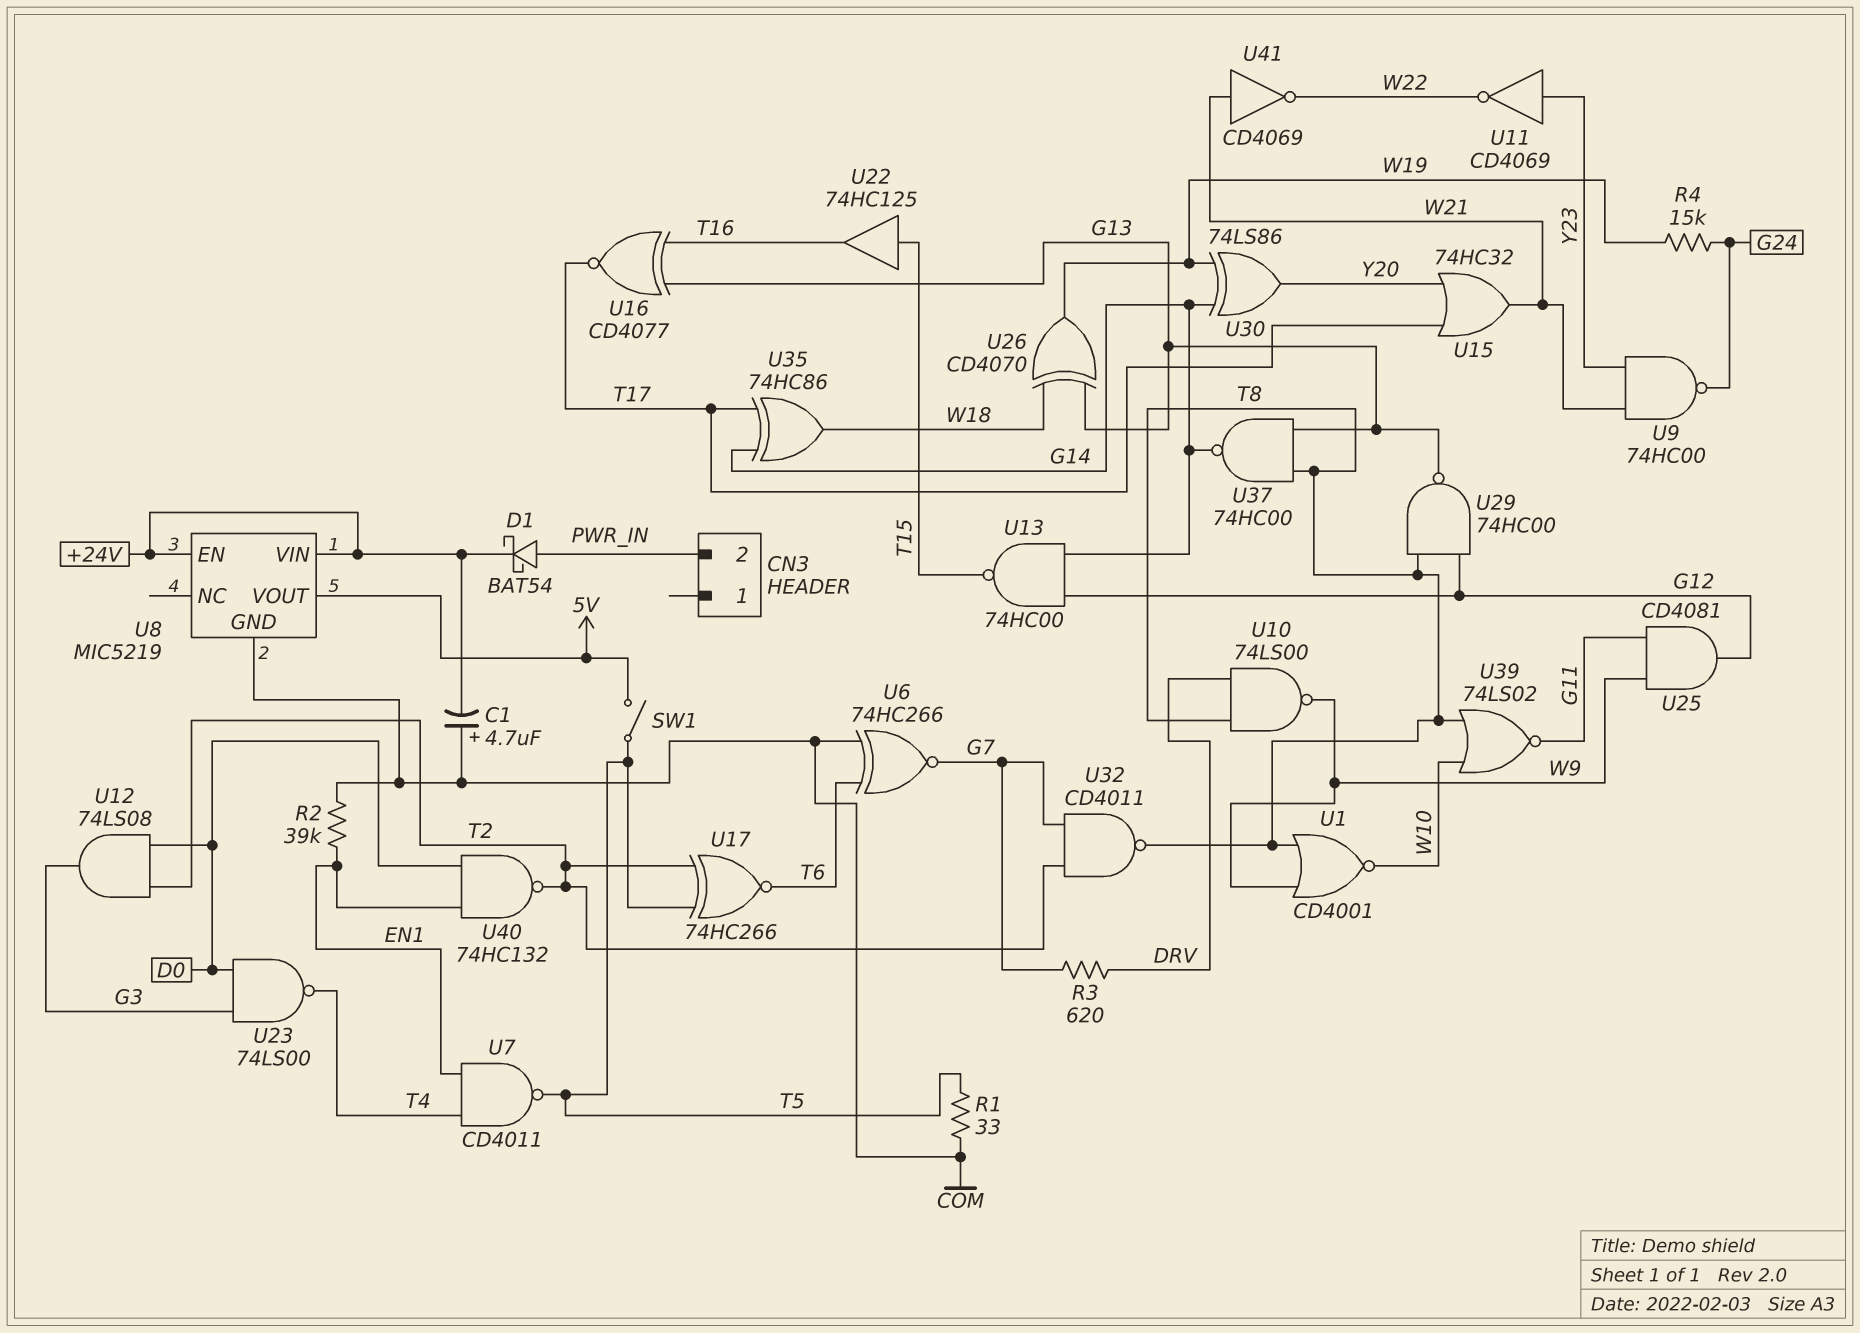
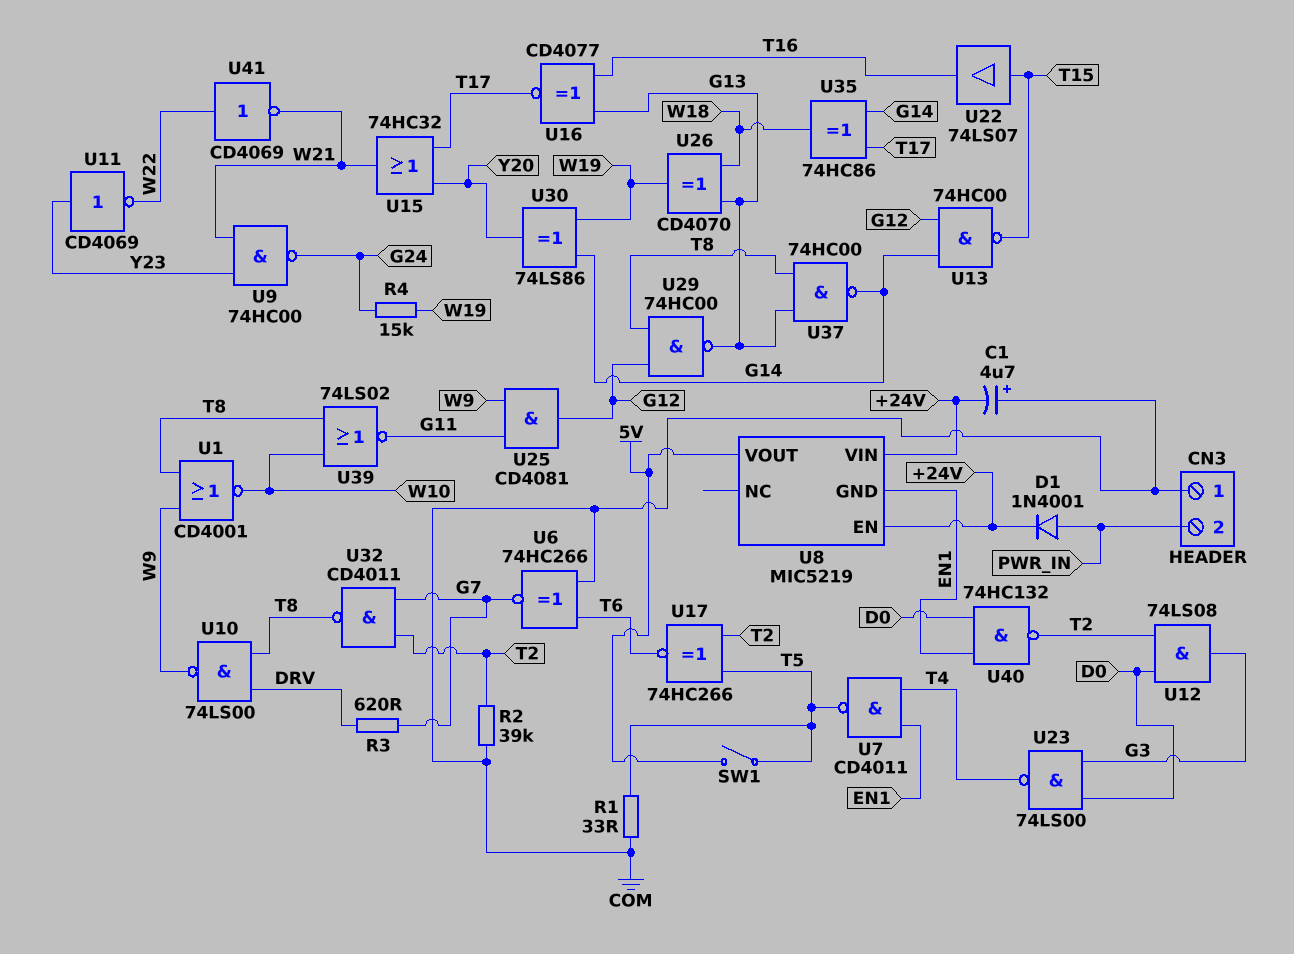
CN3 pin 1: none -> COM
D1: schottky BAT54 (A PWR_IN, K +24V) -> diode 1N4001 (A PWR_IN, K +24V)
R2: 39k (COM, EN1) -> 39k (COM, T2)
U8 pin GND: COM -> EN1
U22: buffer 74HC125 (in T15, out T16) -> buffer 74LS07 (in T15, out T16)
U41: NOT CD4069 (in W21, out W22) -> NOT CD4069 (in W22, out W21)

